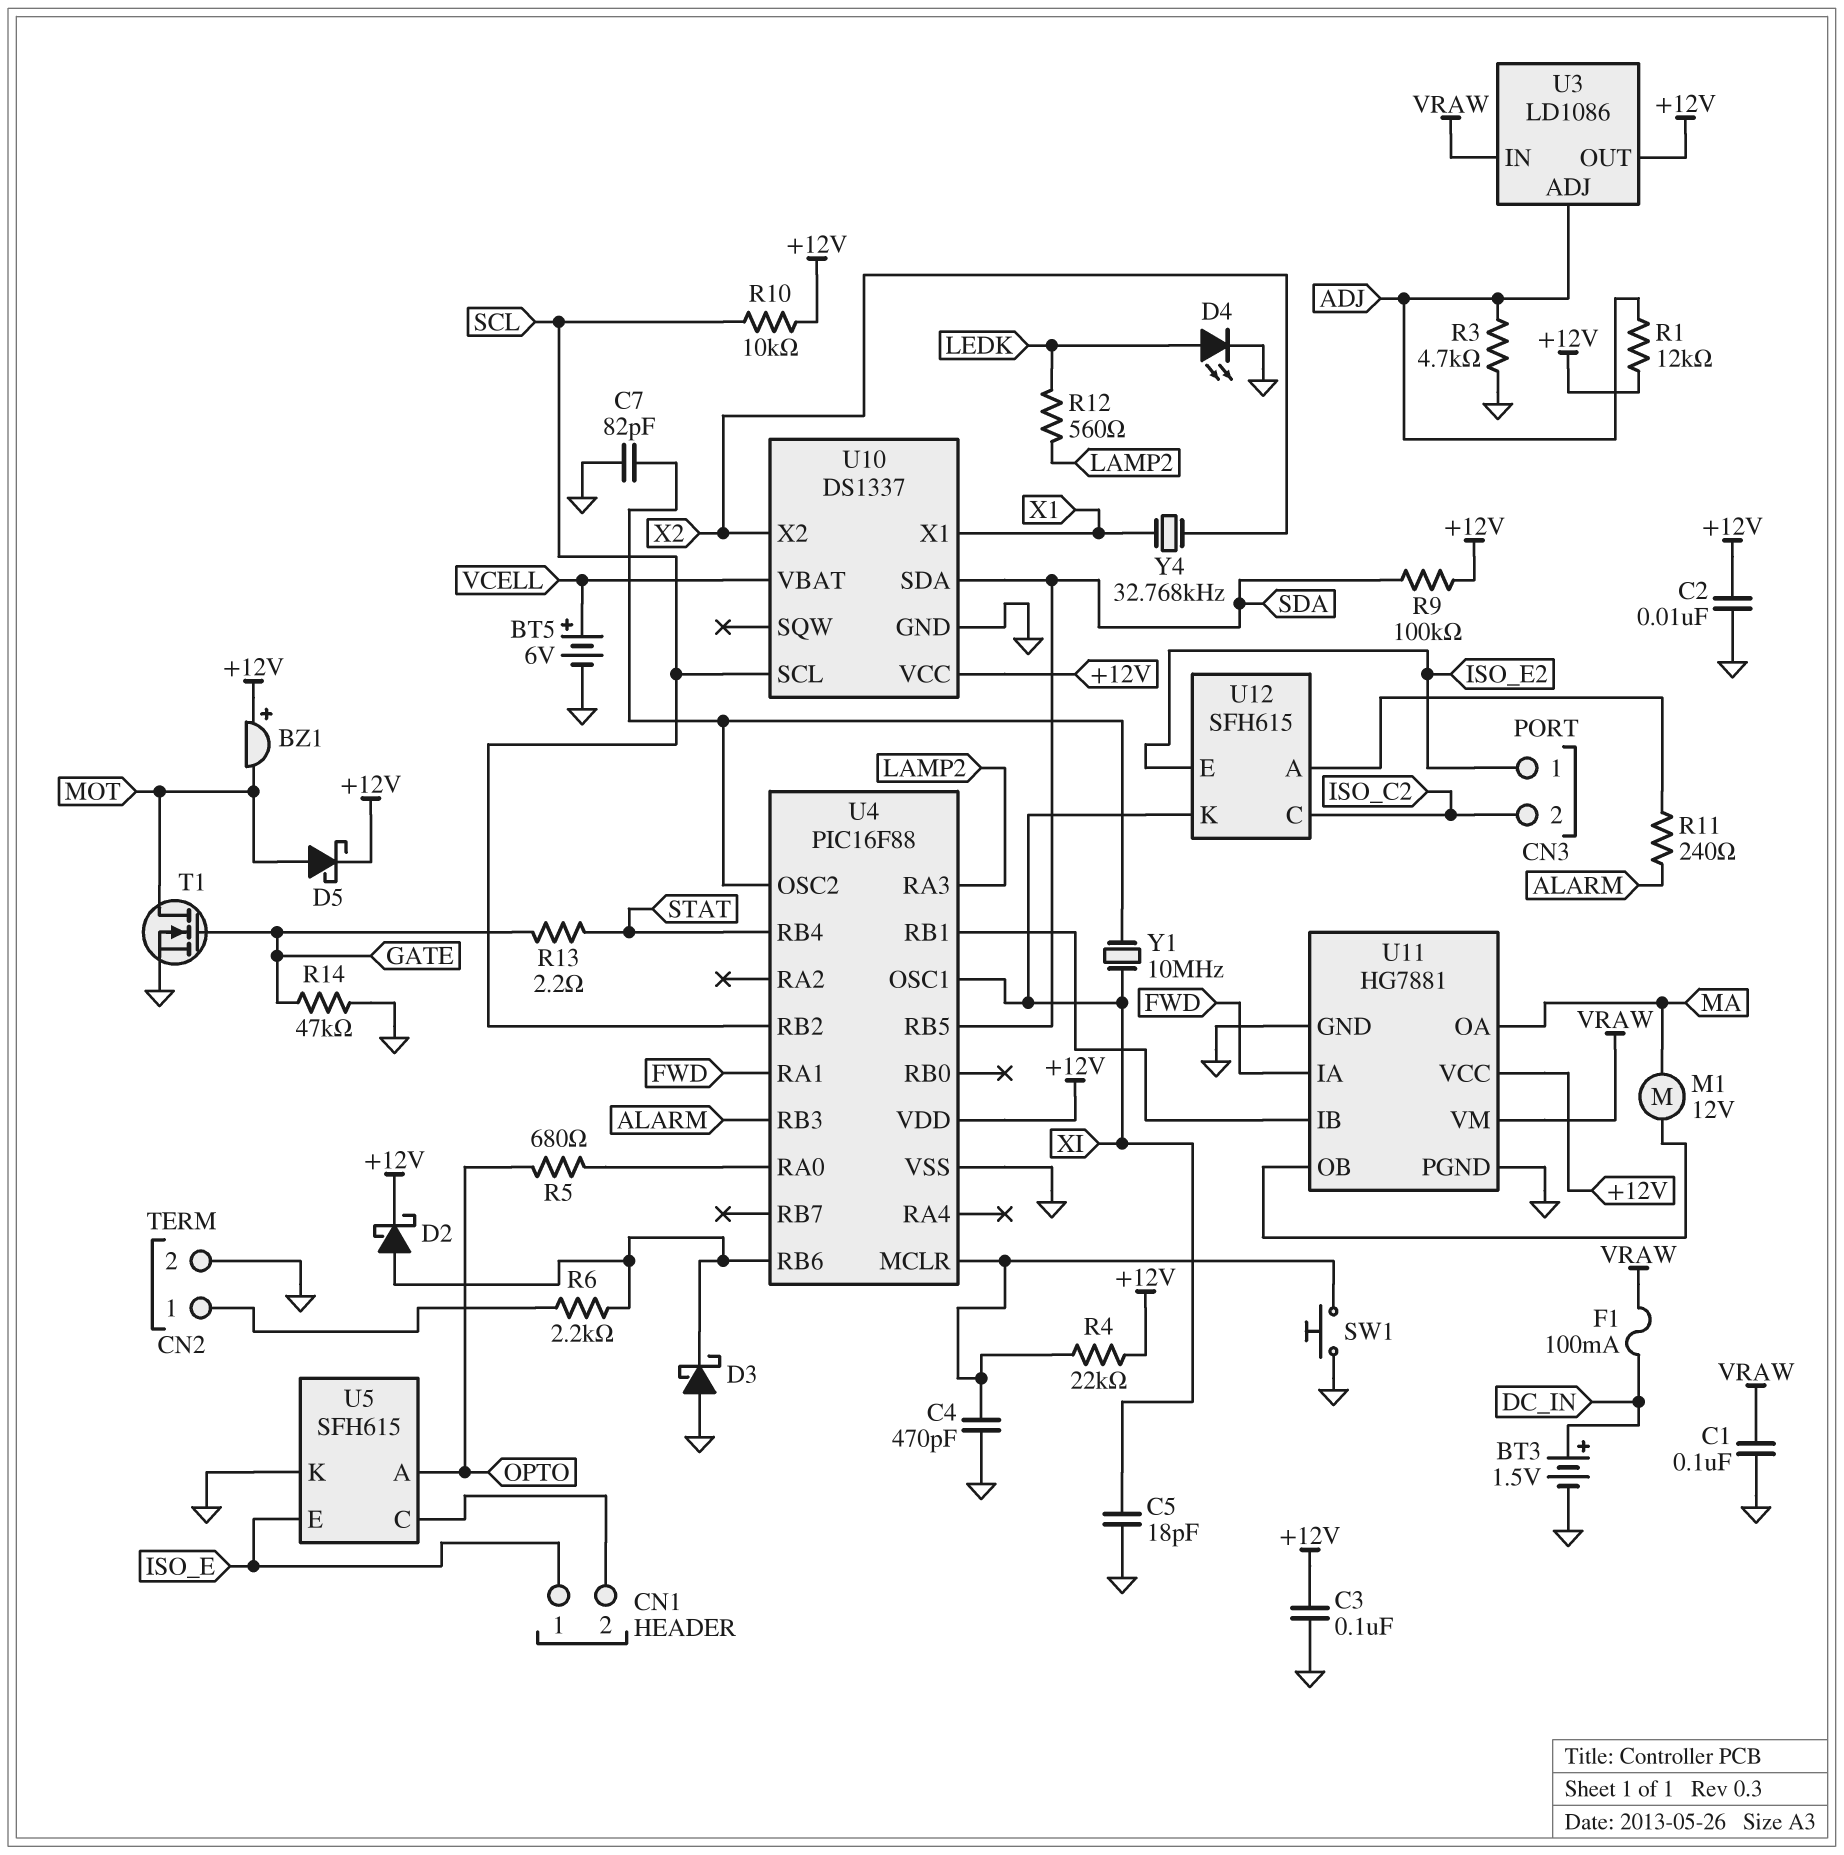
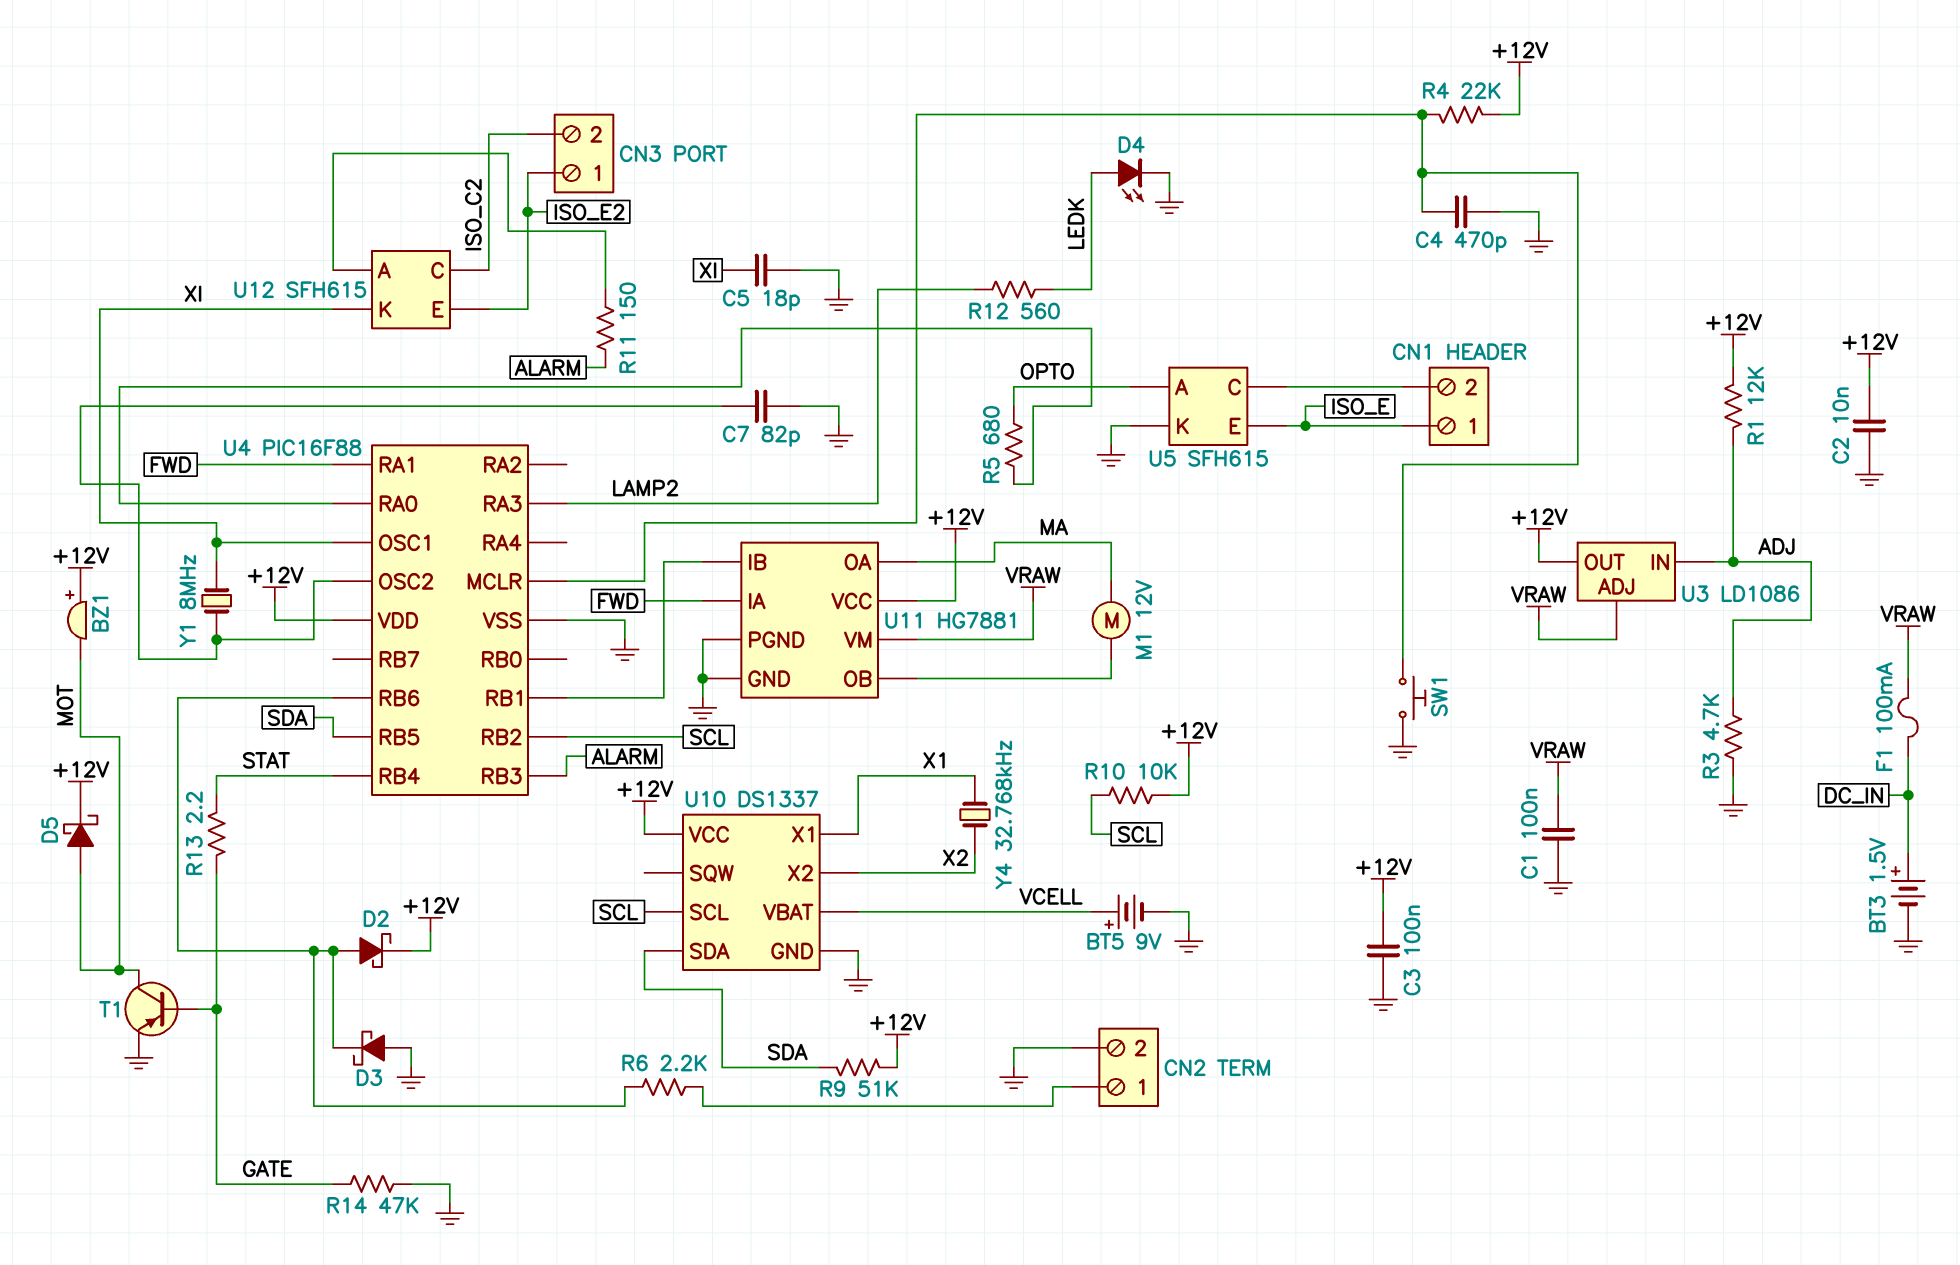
BT5: 6V (plus VCELL, minus GND) -> 9V (plus VCELL, minus GND)
R9: 100k (+12V, SDA) -> 51k (+12V, SDA)
R11: 240 (ALARM, U12/A) -> 150 (ALARM, U12/A)
T1: NMOS (G GATE, D MOT, S GND) -> PNP (B GATE, C MOT, E GND)
U3 pin ADJ: ADJ -> VRAW
U3 pin IN: VRAW -> ADJ
Y1: 10MHz (U4/OSC2, XI) -> 8MHz (U4/OSC2, XI)

